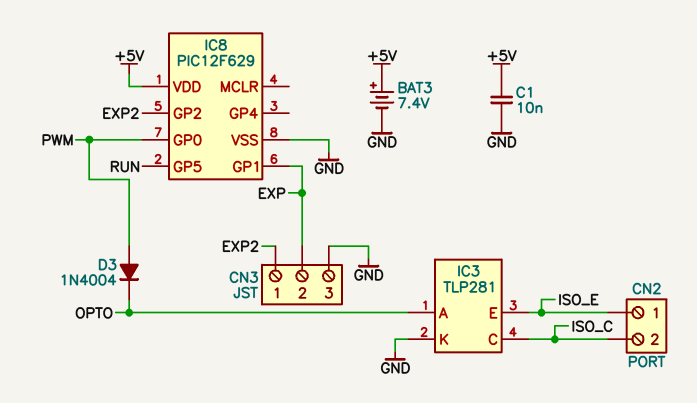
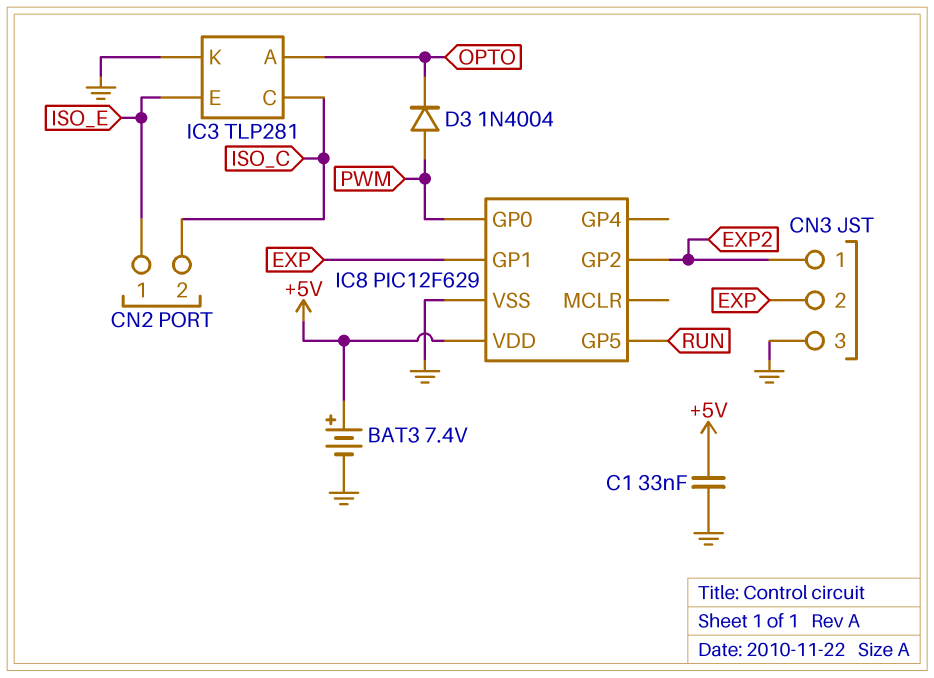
C1: 10nF (+5V, GND) -> 33nF (+5V, GND)

